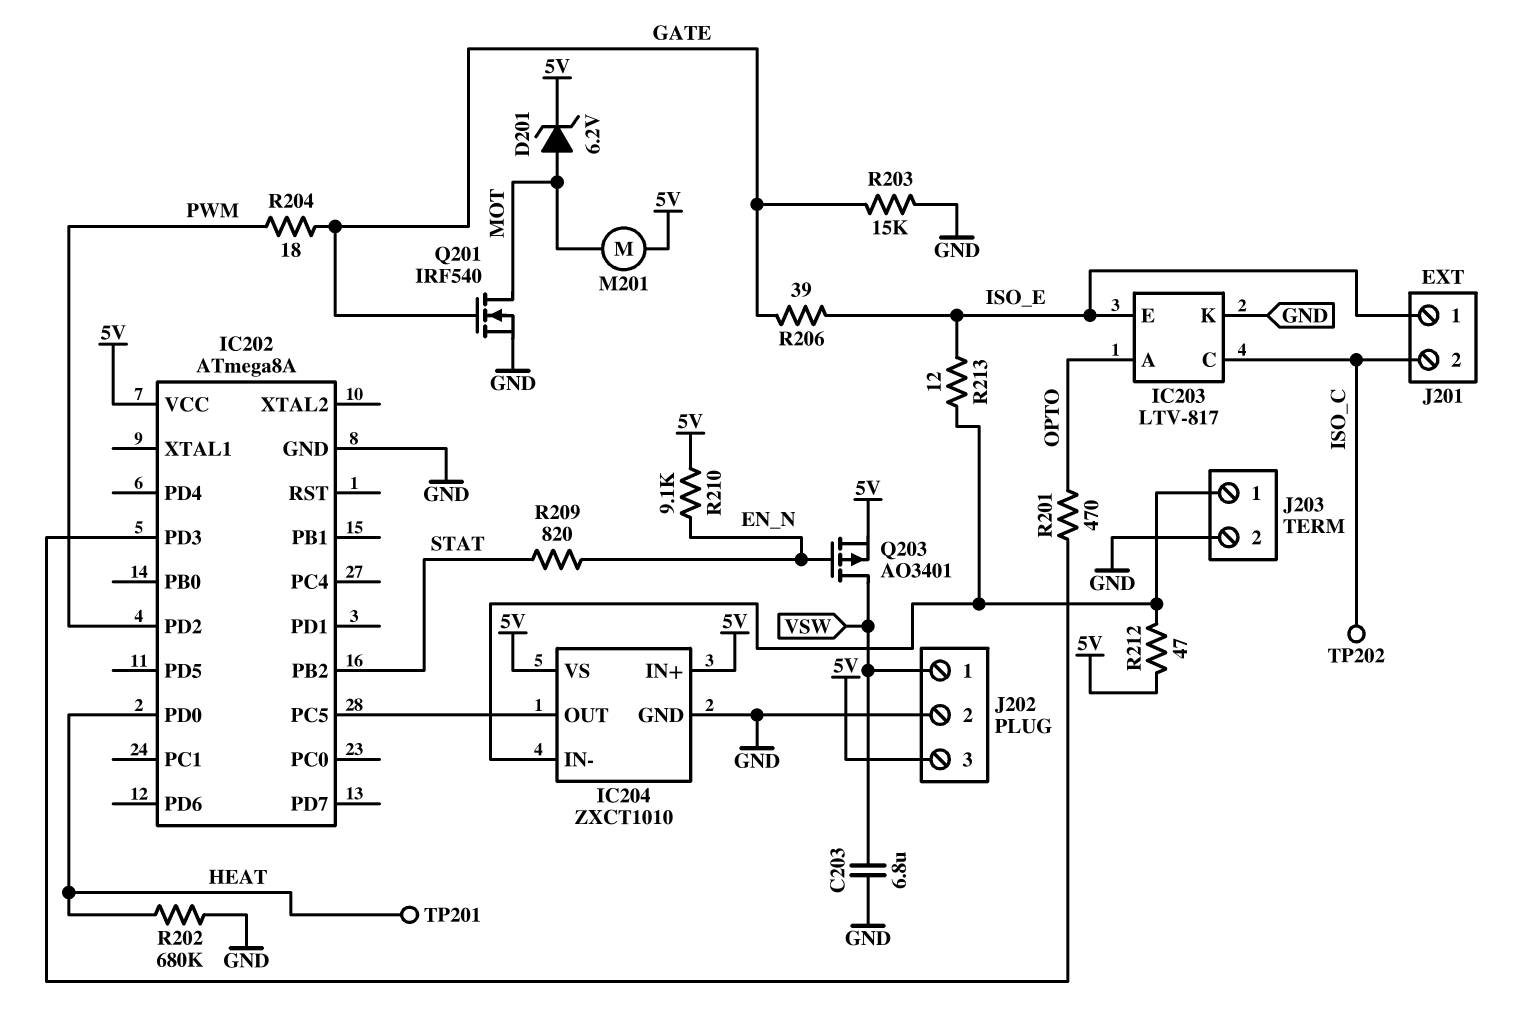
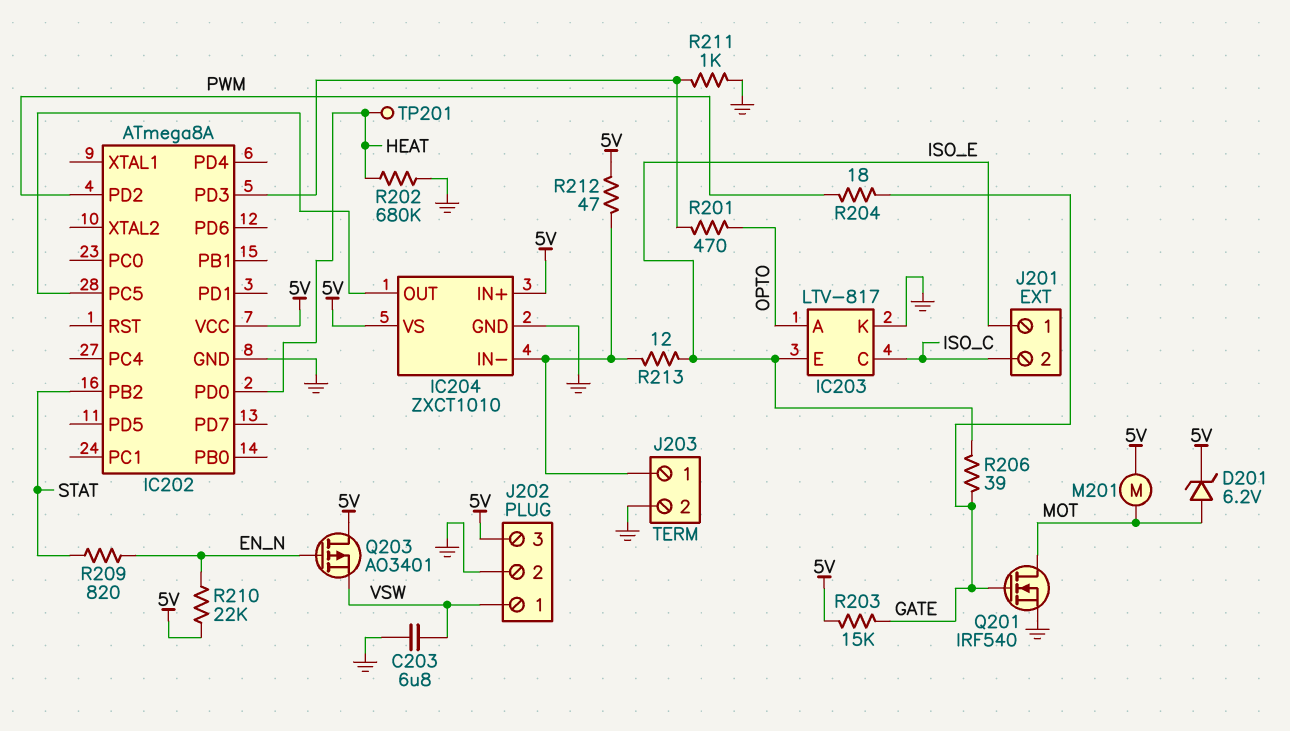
Q203: PMOS AO3401 (G EN_N, D VSW, S 5V) -> PMOS AO3401 (G EN_N, D 5V, S VSW)
R203: 15k (GATE, GND) -> 15k (5V, GATE)
R210: 9.1k (5V, EN_N) -> 22k (5V, EN_N)
R211: none -> 1k (GND, IC202/PD3)
TP202: test point (ISO_C) -> none

